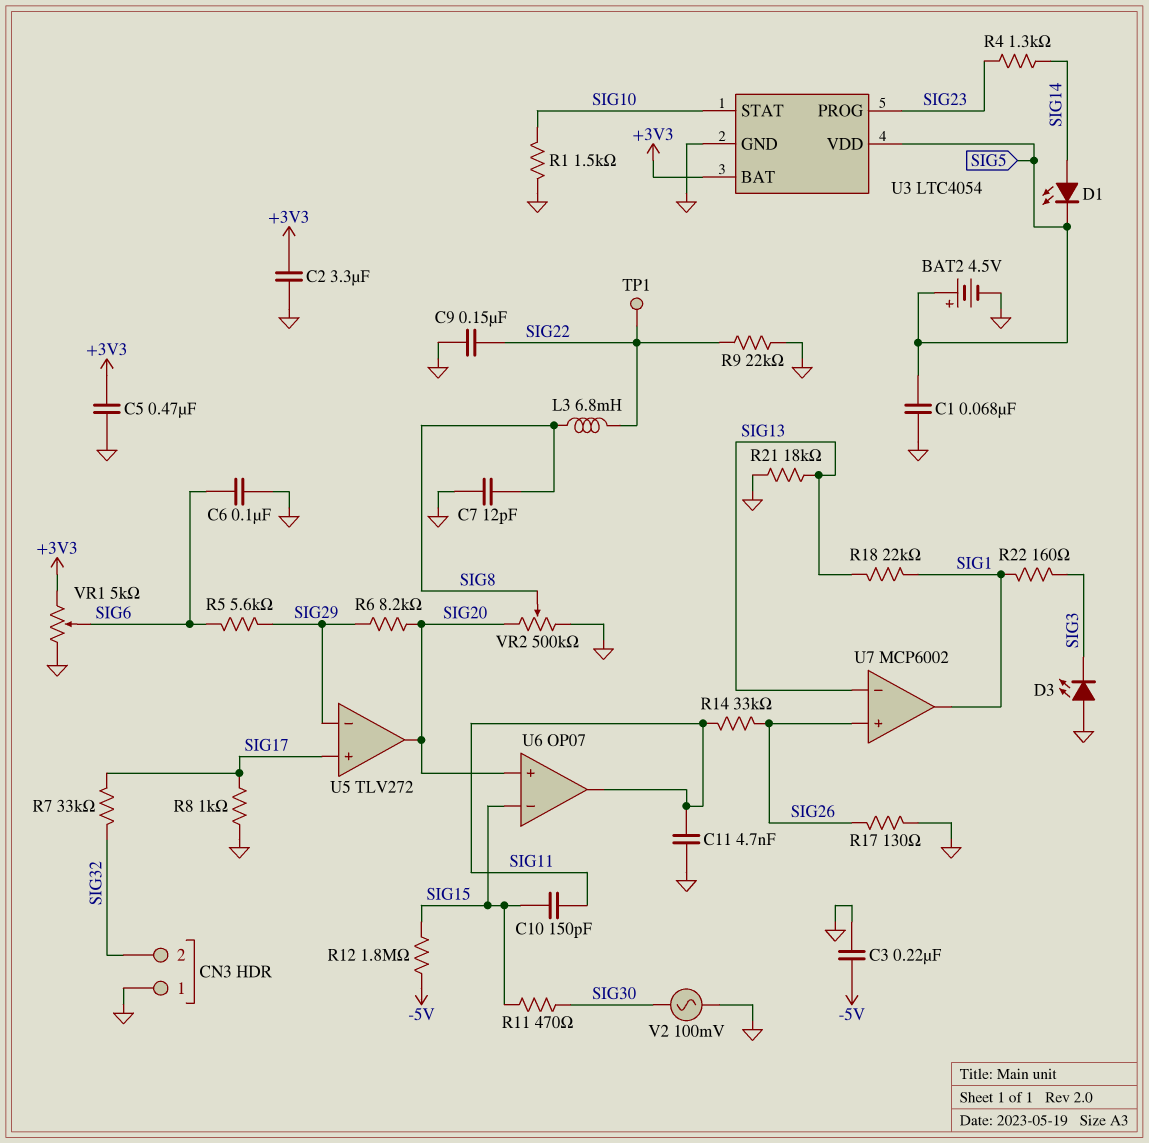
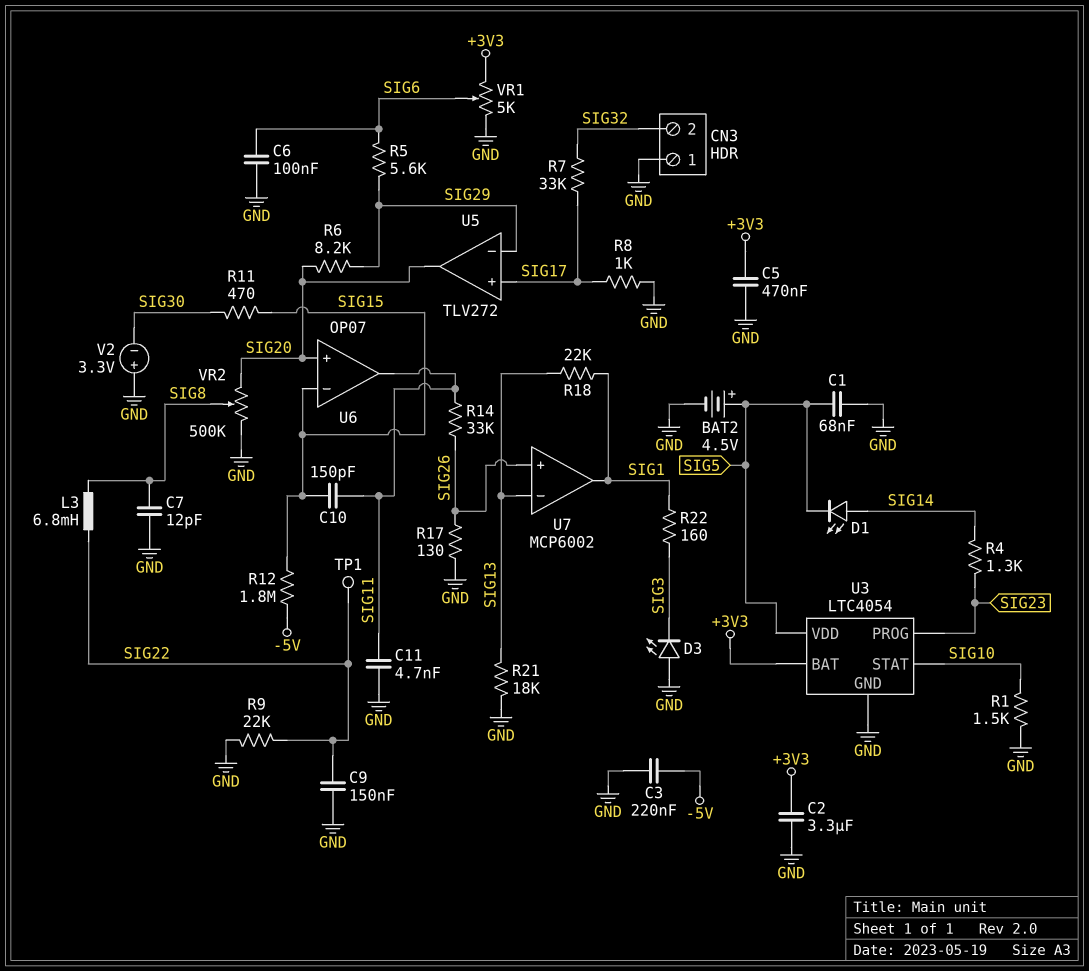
V2: AC 100mV (GND, SIG30) -> 3.3V (plus GND, minus SIG30)

